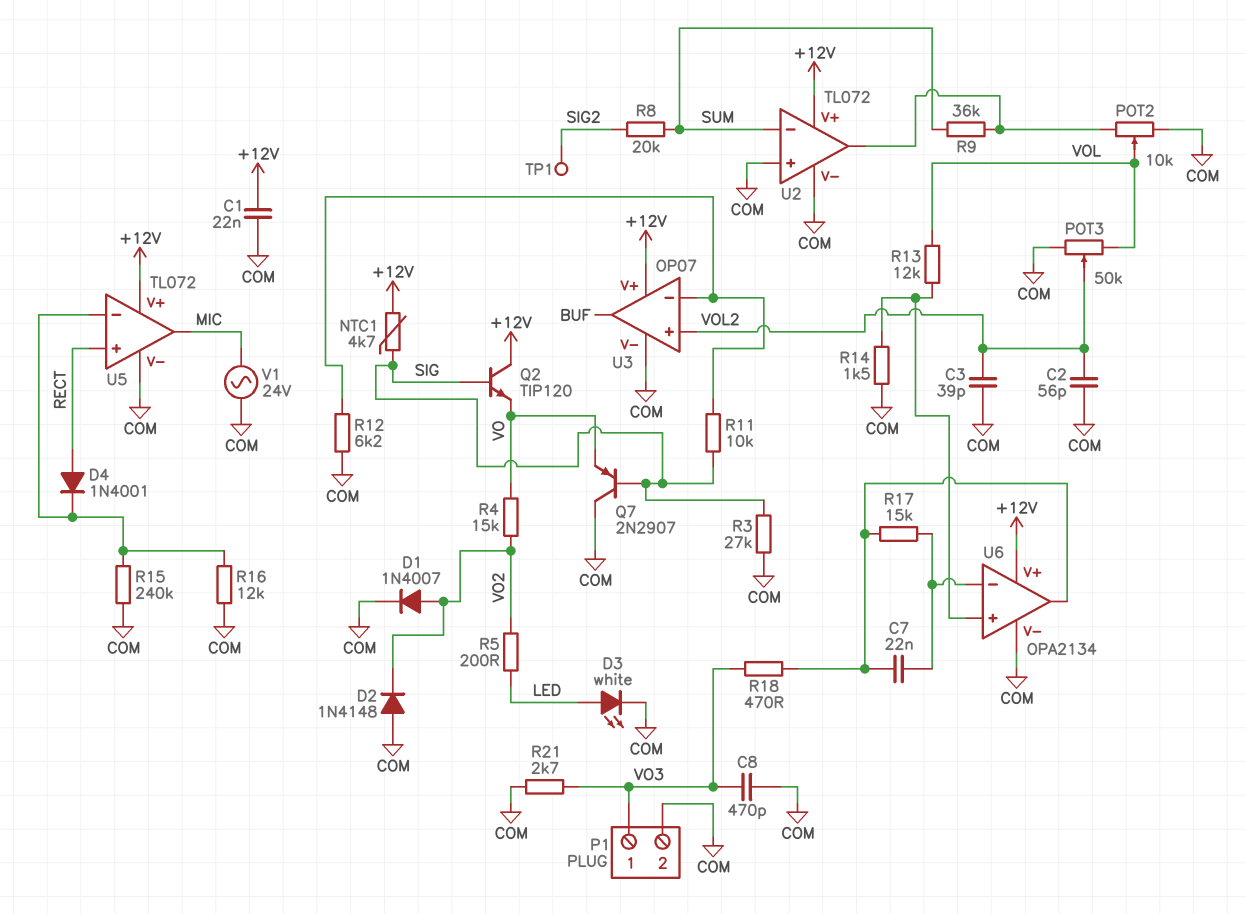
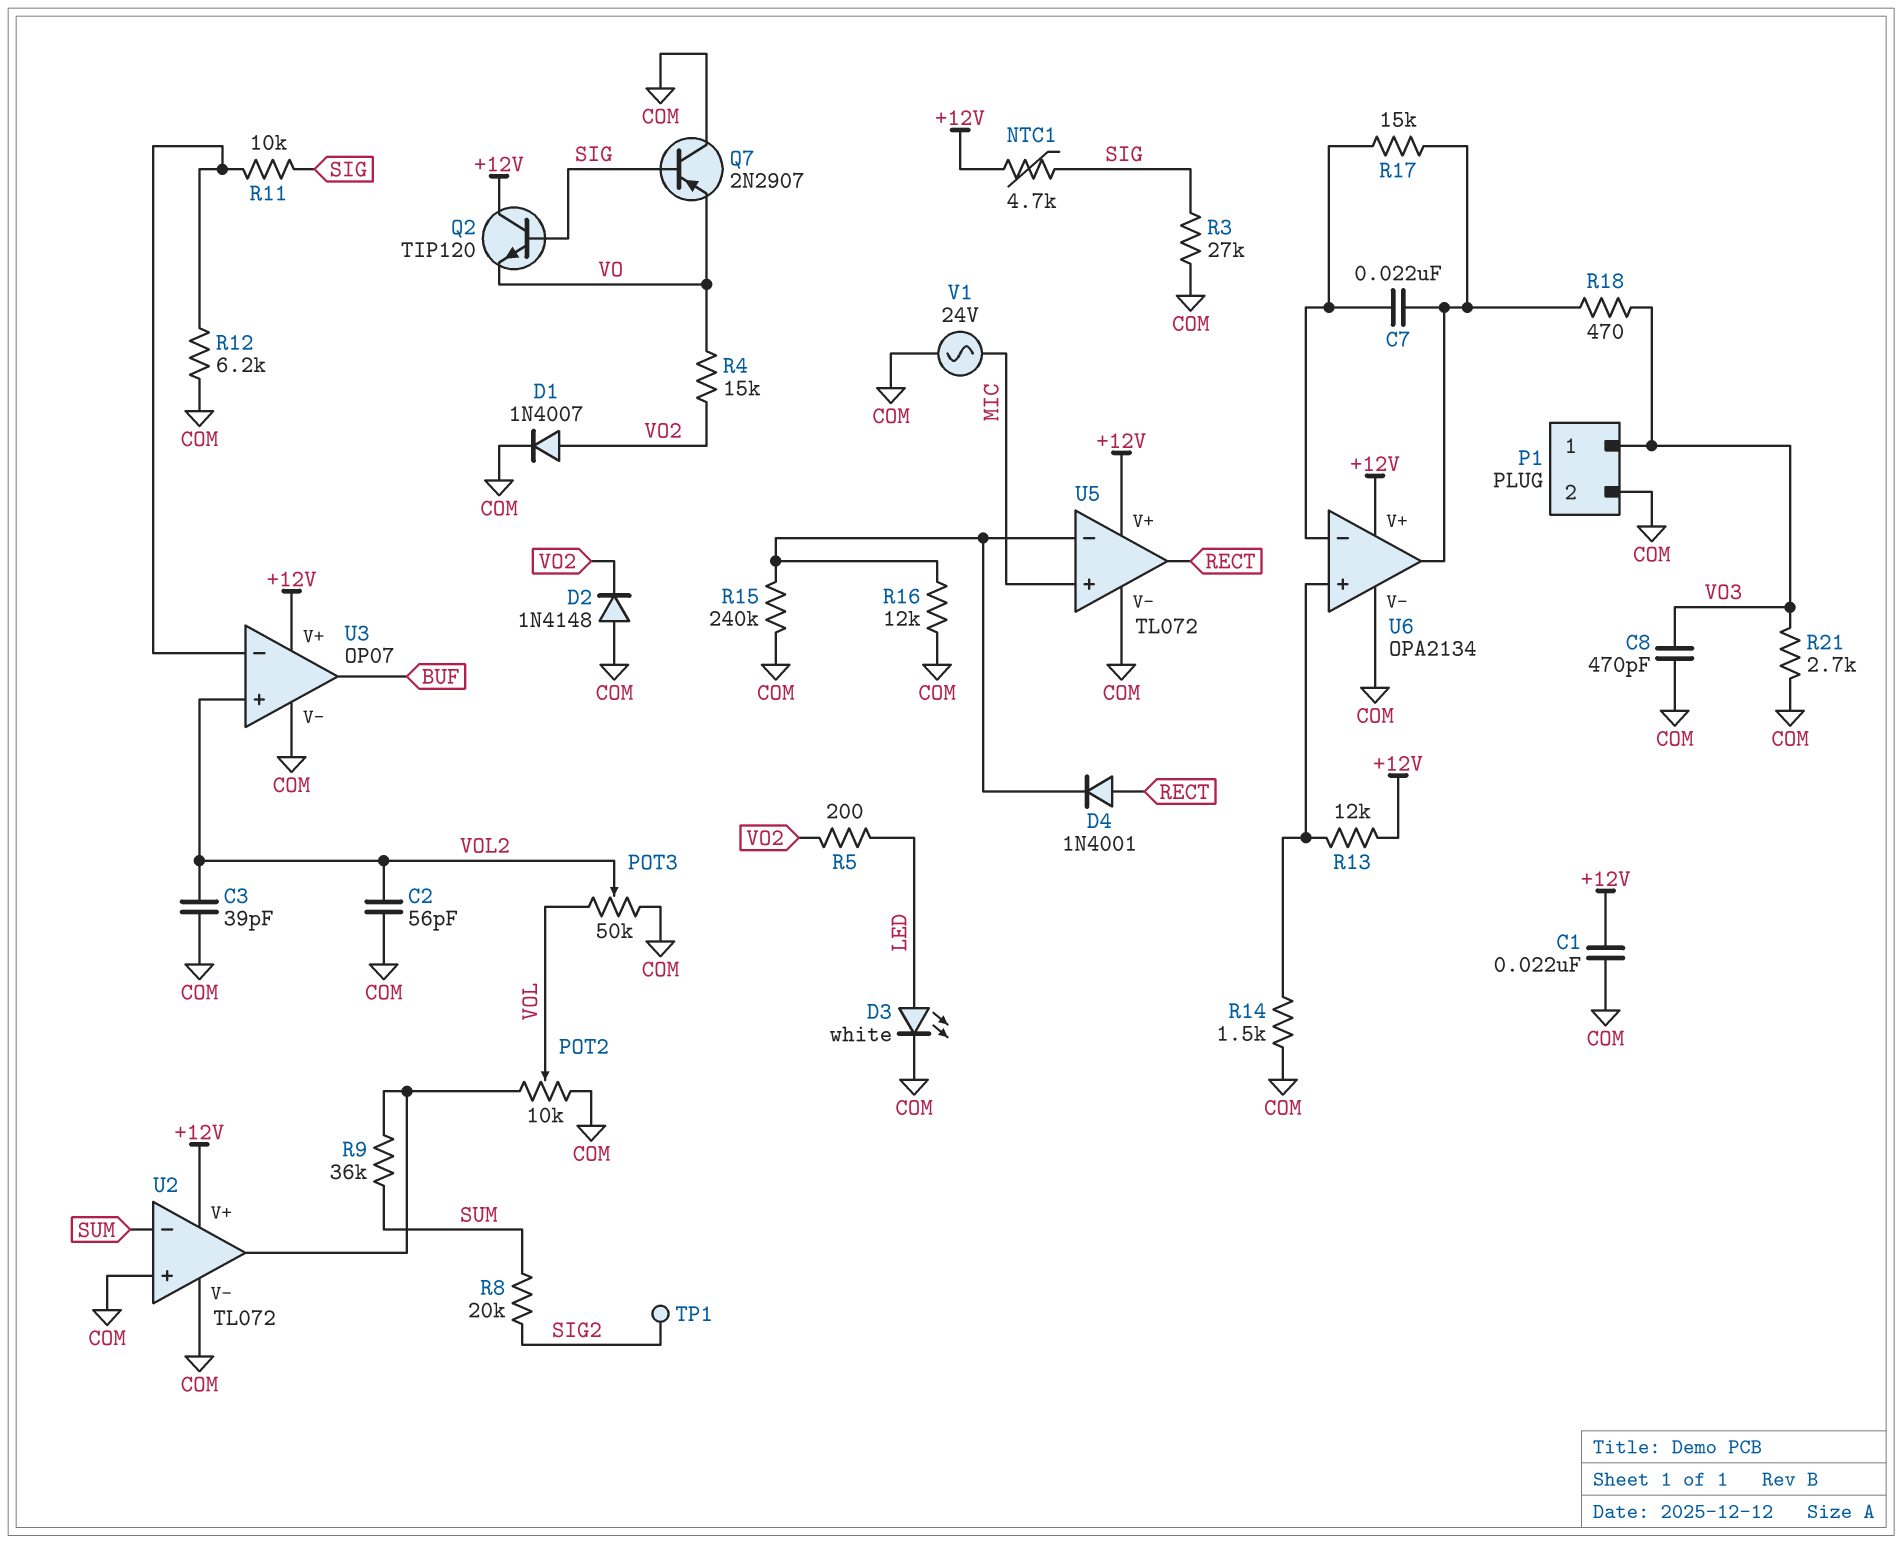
R13: 12k (U6/in+, VOL) -> 12k (+12V, U6/in+)
U5 pin in+: RECT -> MIC
U5 pin out: MIC -> RECT

